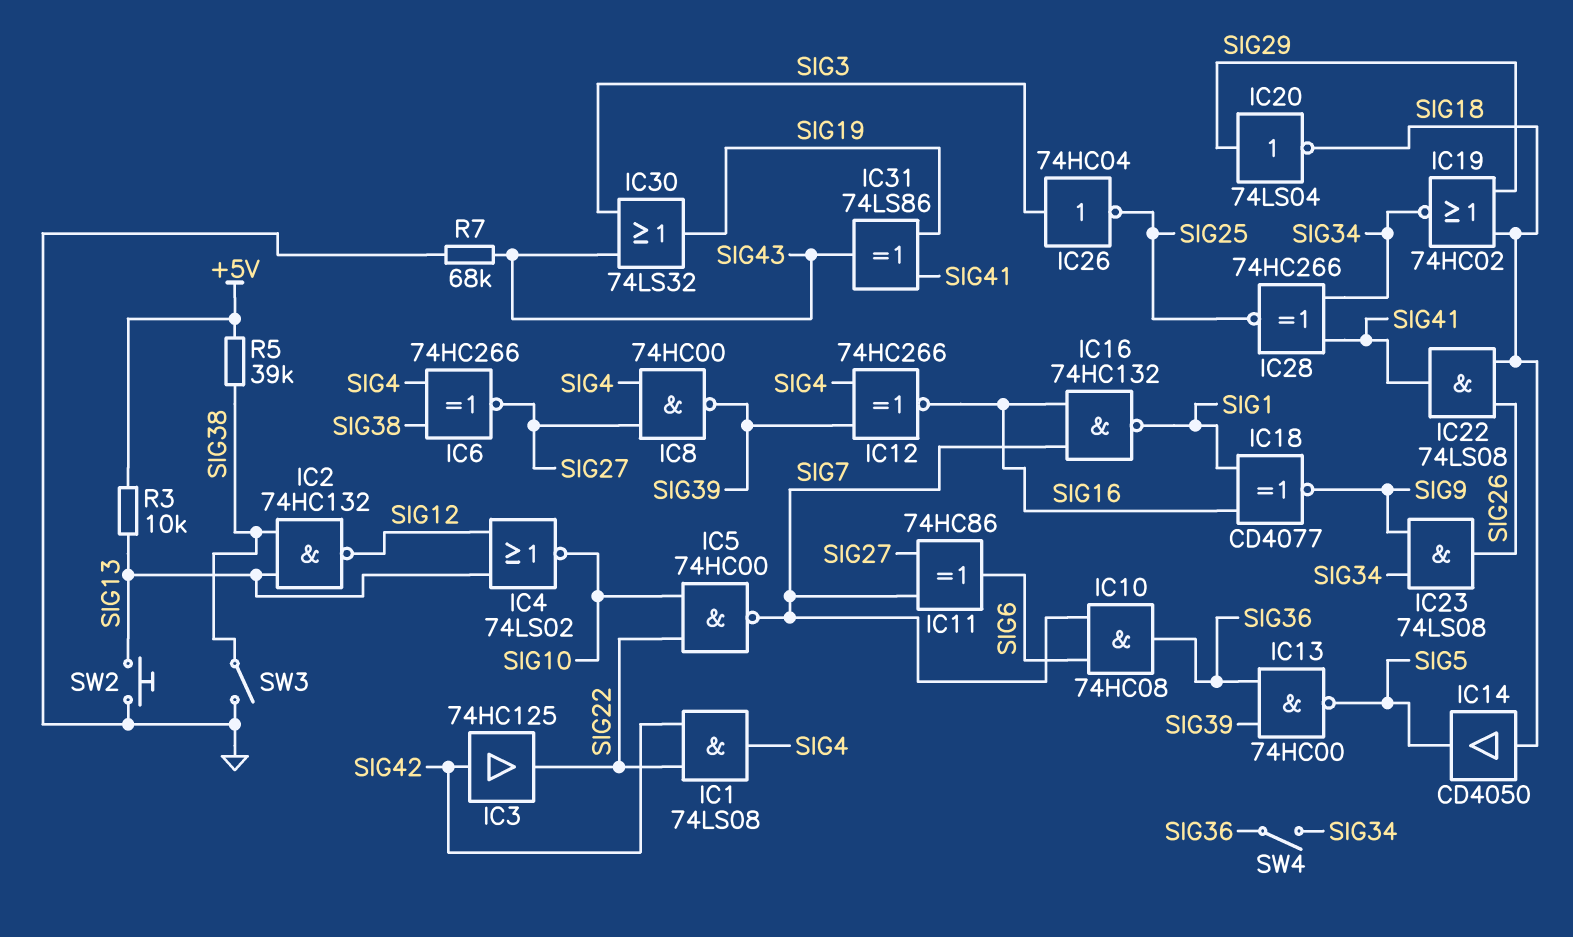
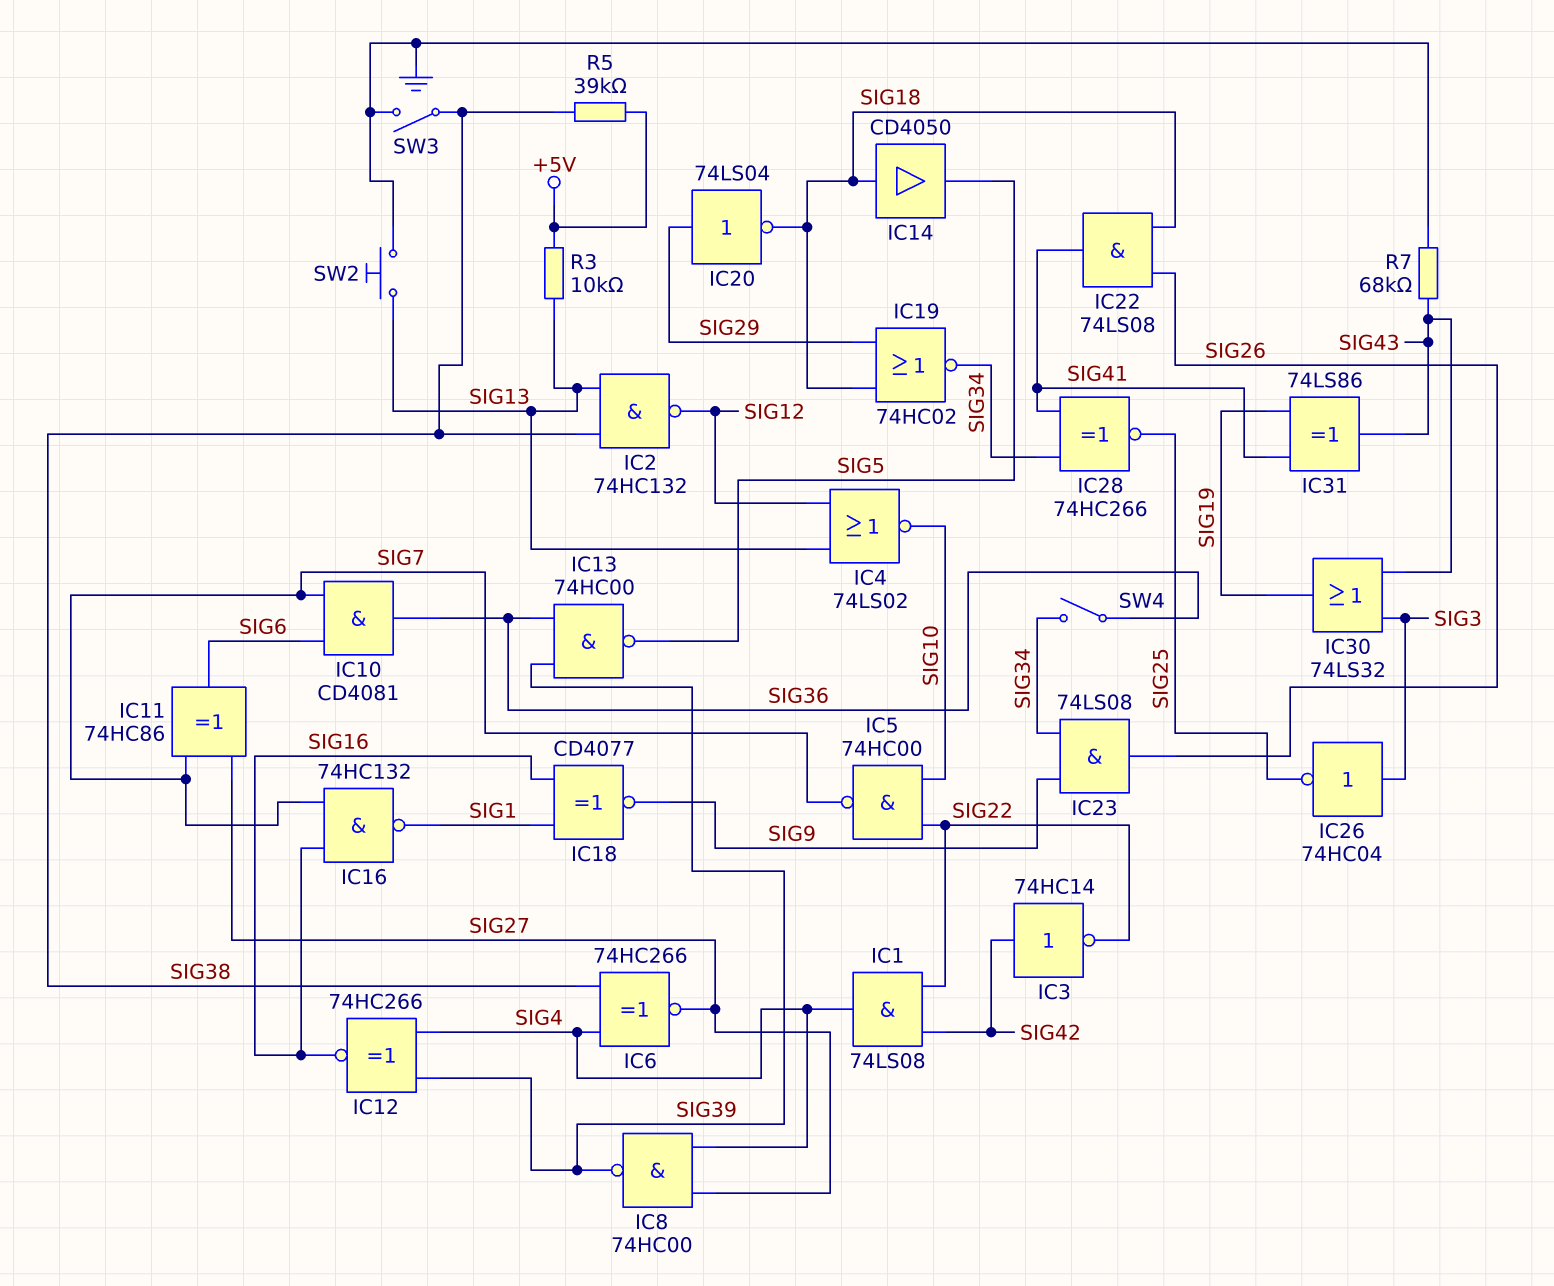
IC3: buffer 74HC125 (in SIG42, out SIG22) -> NOT 74HC14 (in SIG42, out SIG22)
IC10: AND 74HC08 (in SIG6, in SIG7, out SIG36) -> AND CD4081 (in SIG6, in SIG7, out SIG36)

